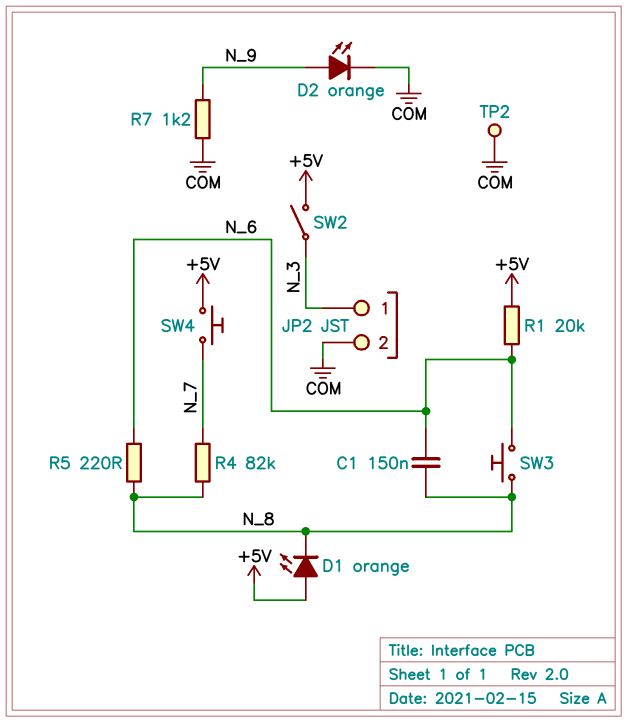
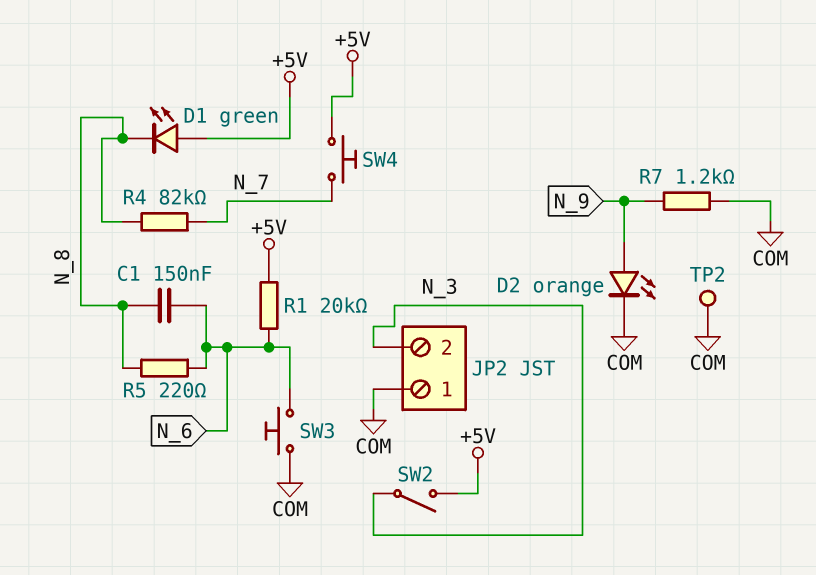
D1: LED orange (A +5V, K N_8) -> LED green (A +5V, K N_8)
JP2 pin 1: N_3 -> COM
JP2 pin 2: COM -> N_3
SW3: button (N_6, N_8) -> button (COM, N_6)

